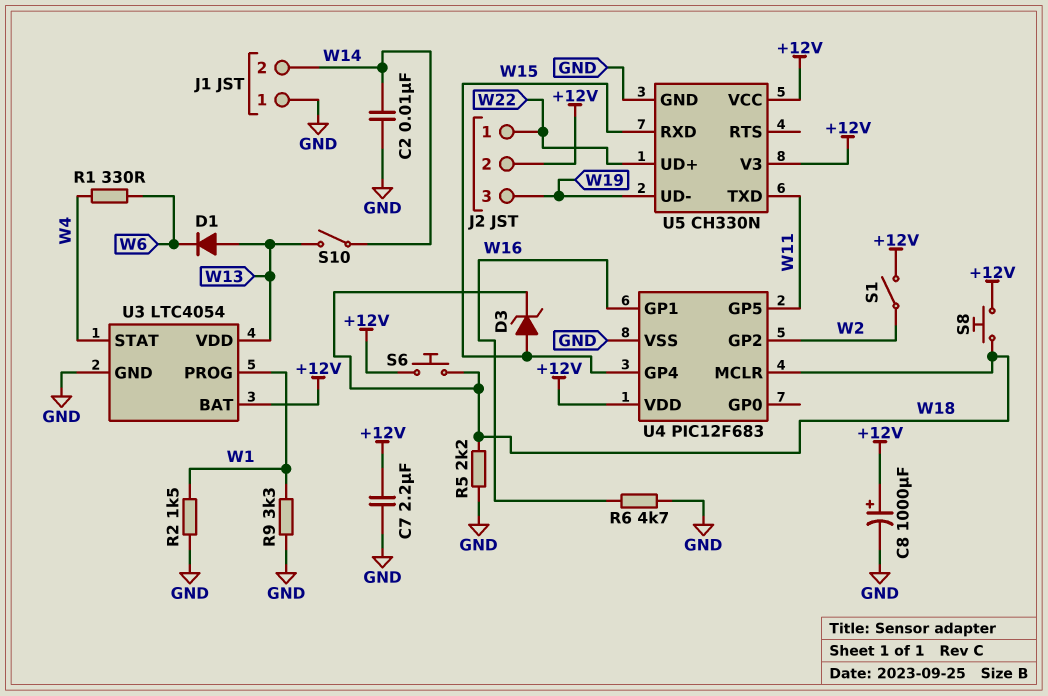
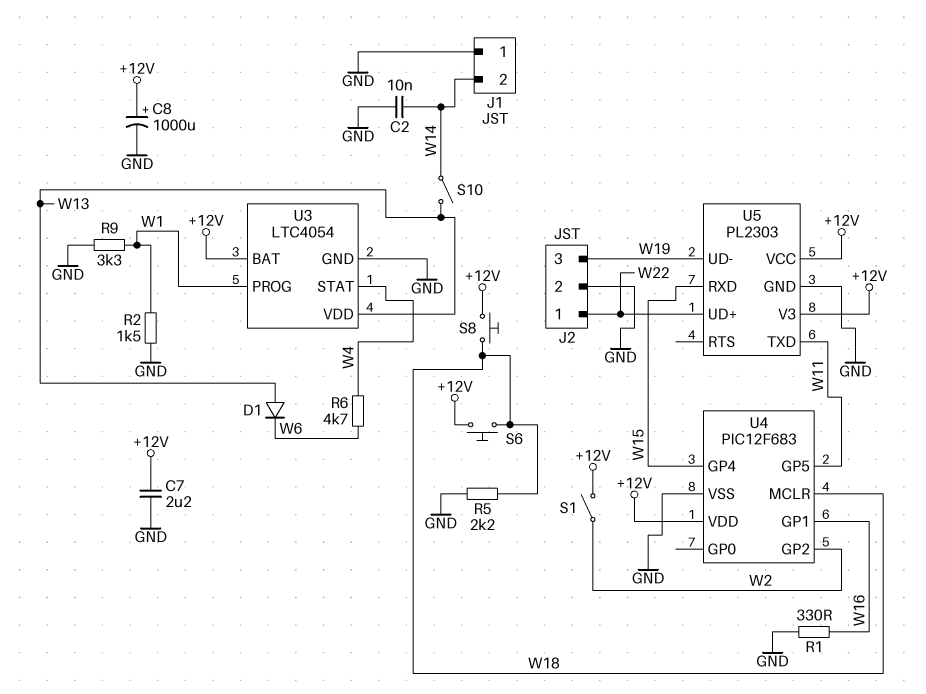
D3: zener (A W15, K W18) -> none
J2 pin 2: +12V -> GND
R1: 330 (W4, W6) -> 330 (GND, W16)
R6: 4.7k (GND, W16) -> 4.7k (W4, W6)
U5: CH330N -> PL2303

